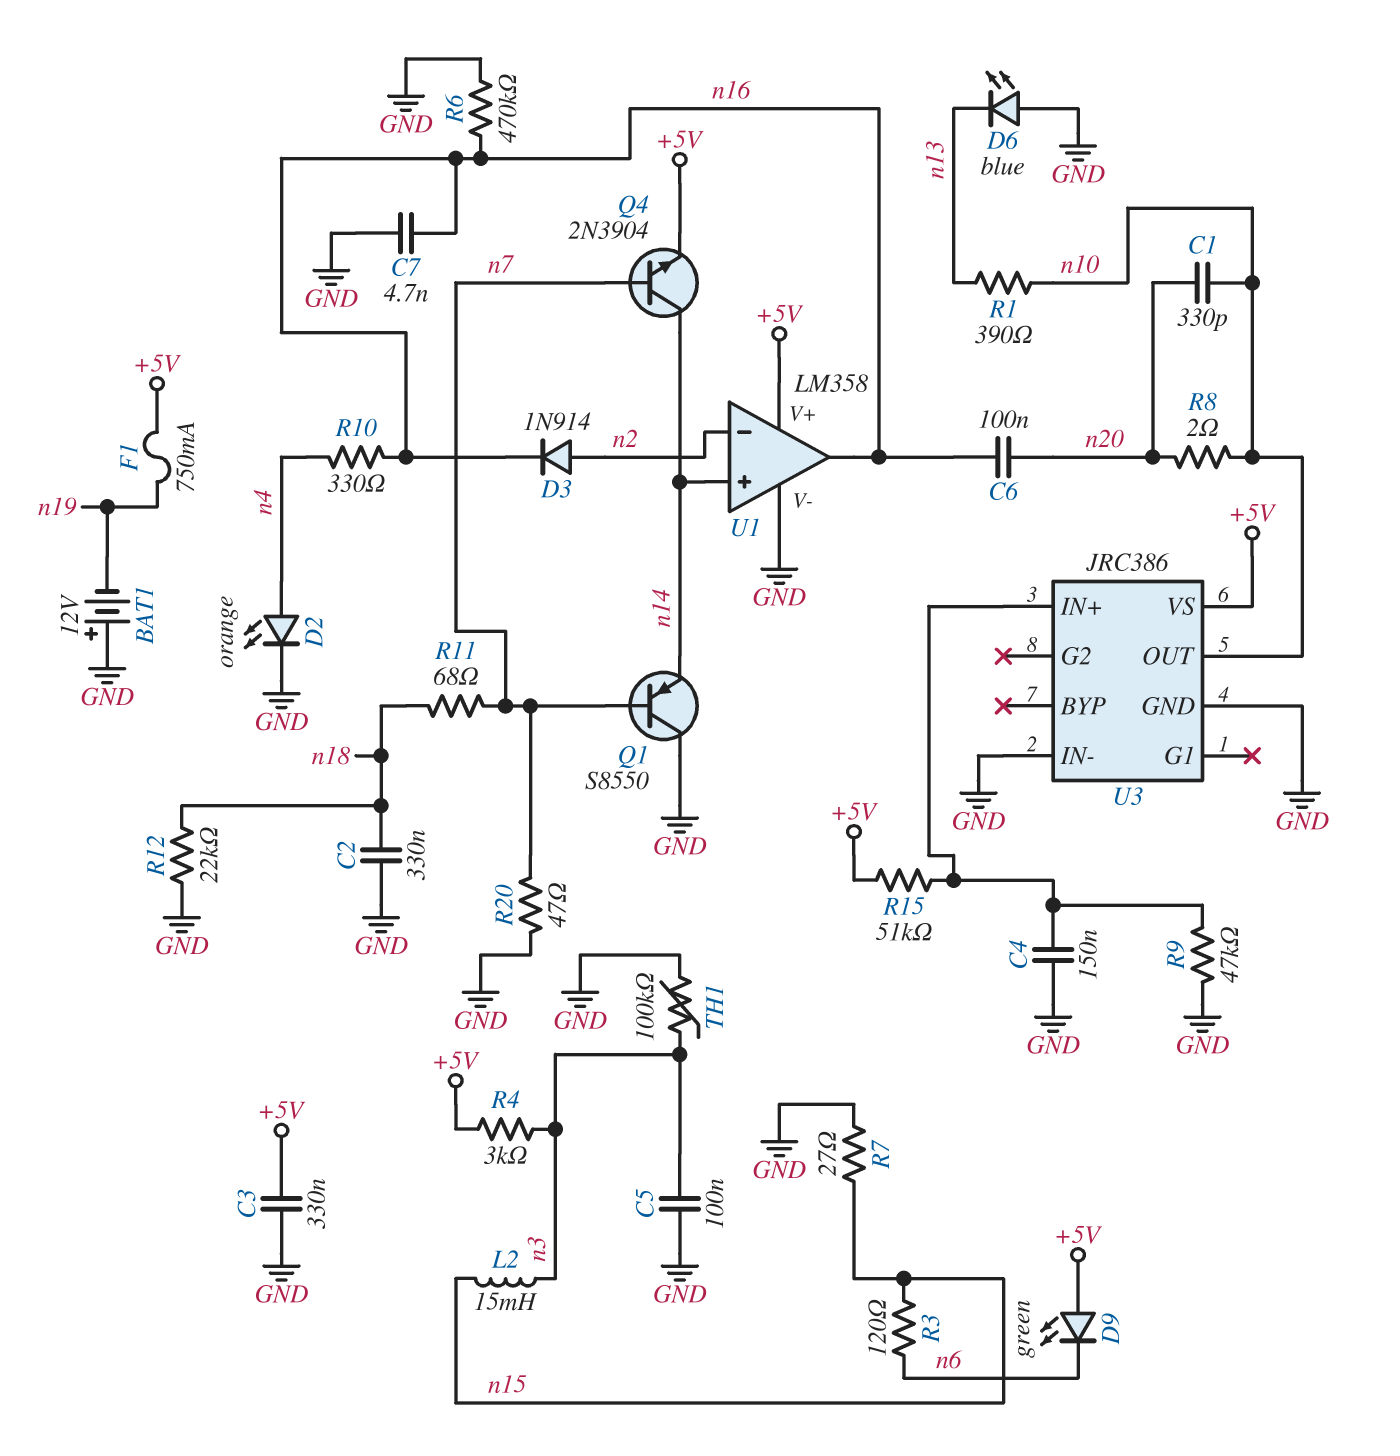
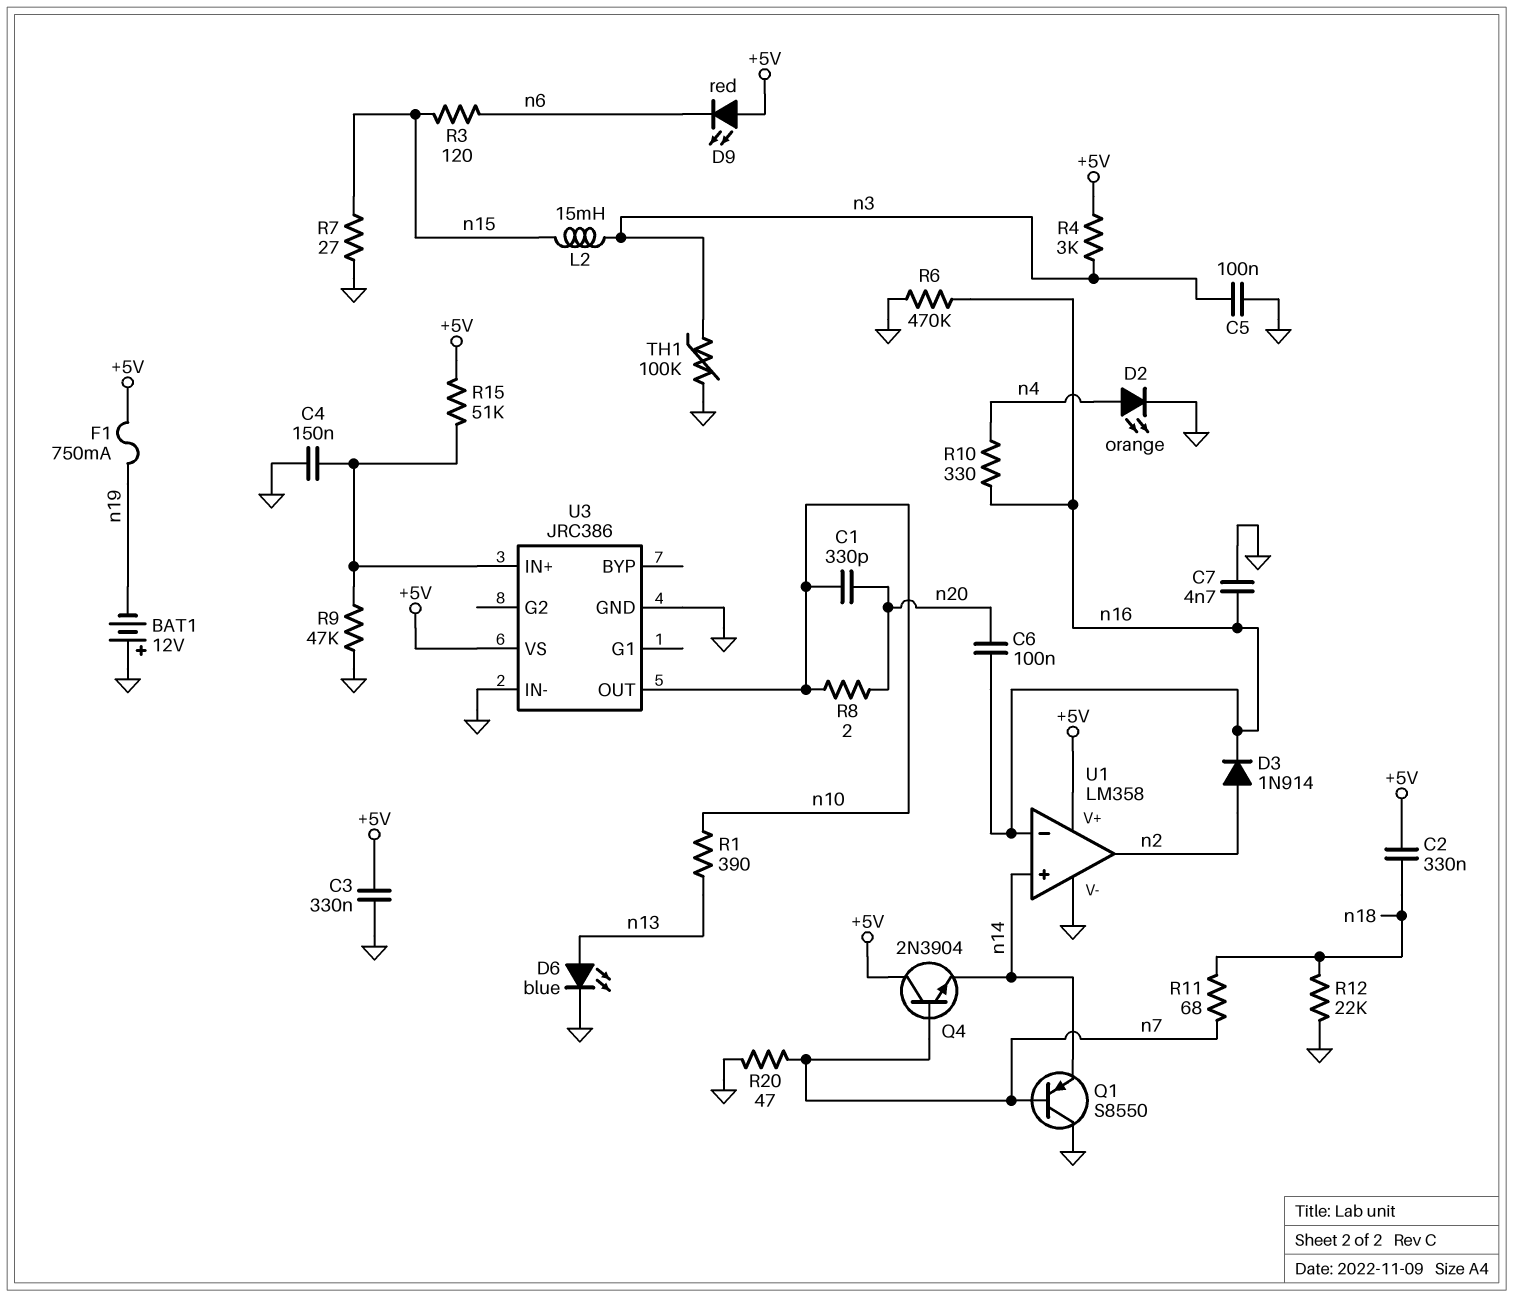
C2: 330nF (GND, n18) -> 330nF (+5V, n18)
D6: LED blue (A GND, K n13) -> LED blue (A n13, K GND)
D9: LED green (A +5V, K n6) -> LED red (A +5V, K n6)
Q4: NPN 2N3904 (B n7, C n14, E +5V) -> NPN 2N3904 (B n7, C +5V, E n14)
U1 pin in-: n2 -> n16
U1 pin out: n16 -> n2

